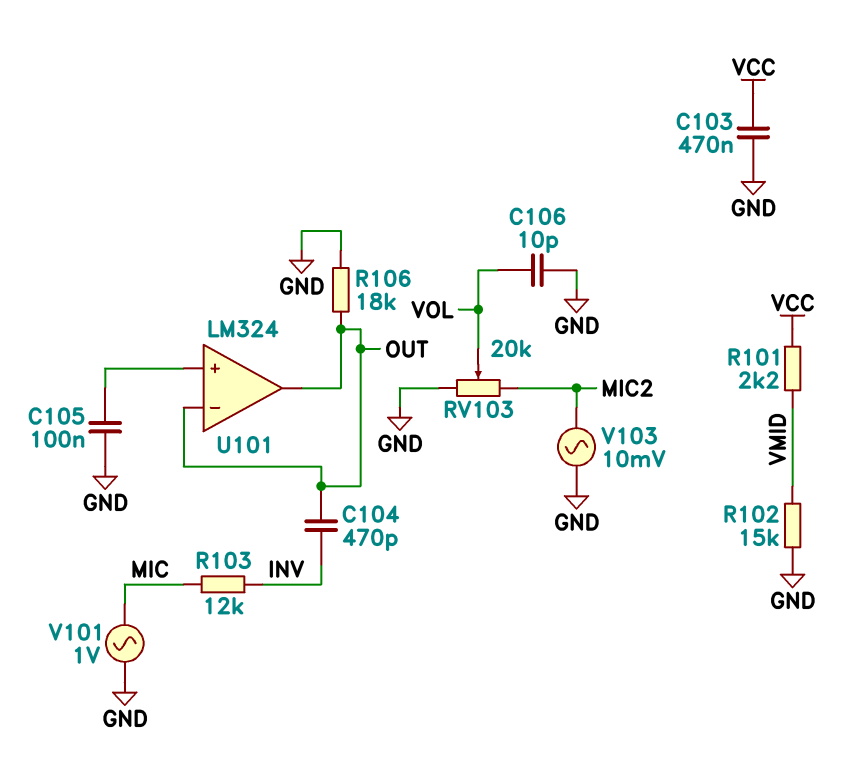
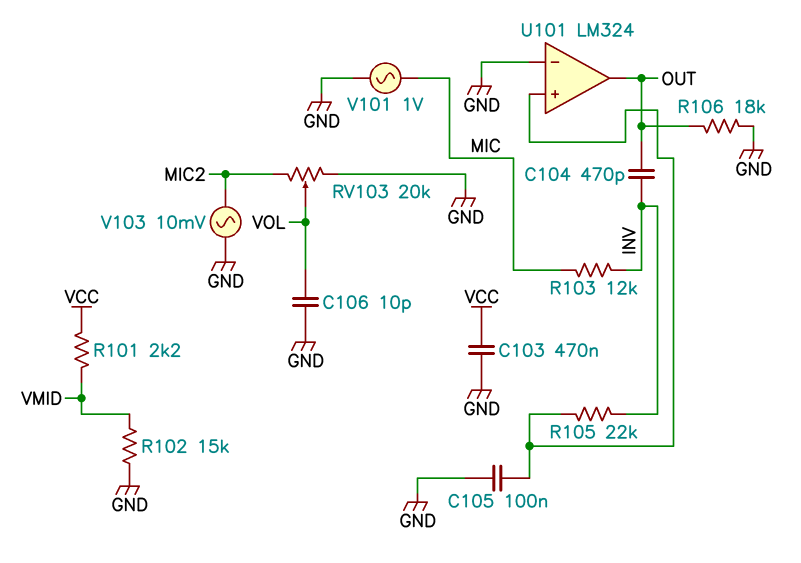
R105: none -> 22k (INV, U101/in+)
U101 pin in-: OUT -> GND

